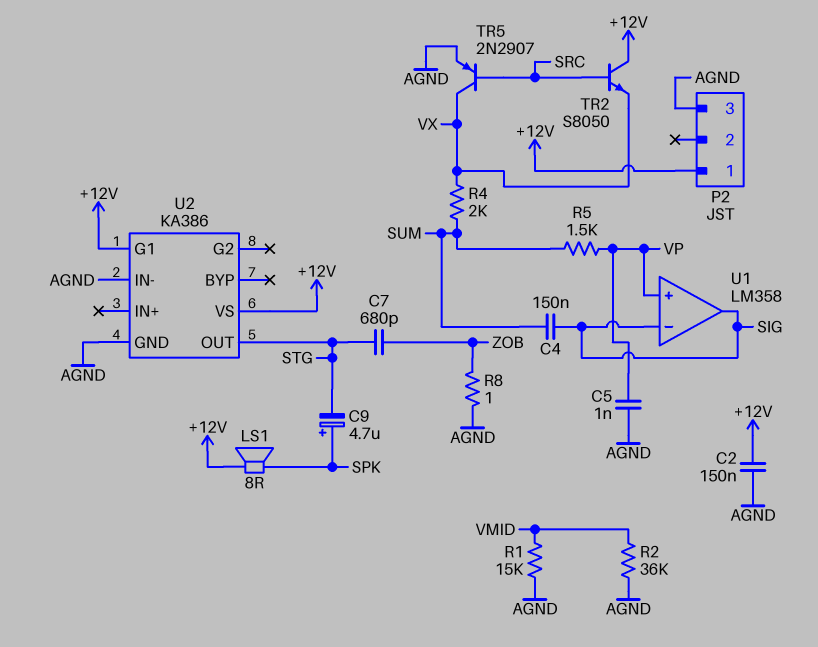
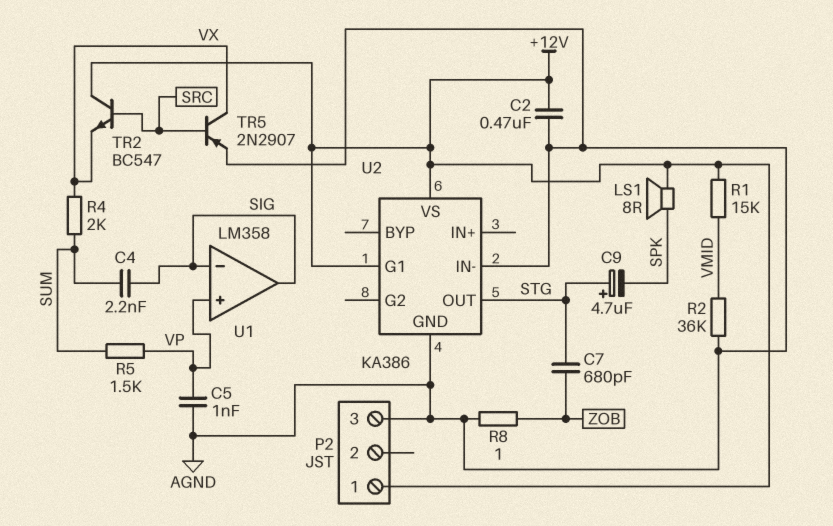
C2: 150nF (+12V, AGND) -> 470nF (+12V, AGND)
C4: 150nF (SIG, SUM) -> 2.2nF (SIG, SUM)
C9: 4.7uF (plus SPK, minus STG) -> 4.7uF (plus STG, minus SPK)
R1: 15k (AGND, VMID) -> 15k (+12V, VMID)
TR2: NPN S8050 (B SRC, C +12V, E VX) -> NPN BC547 (B SRC, C +12V, E VX)

